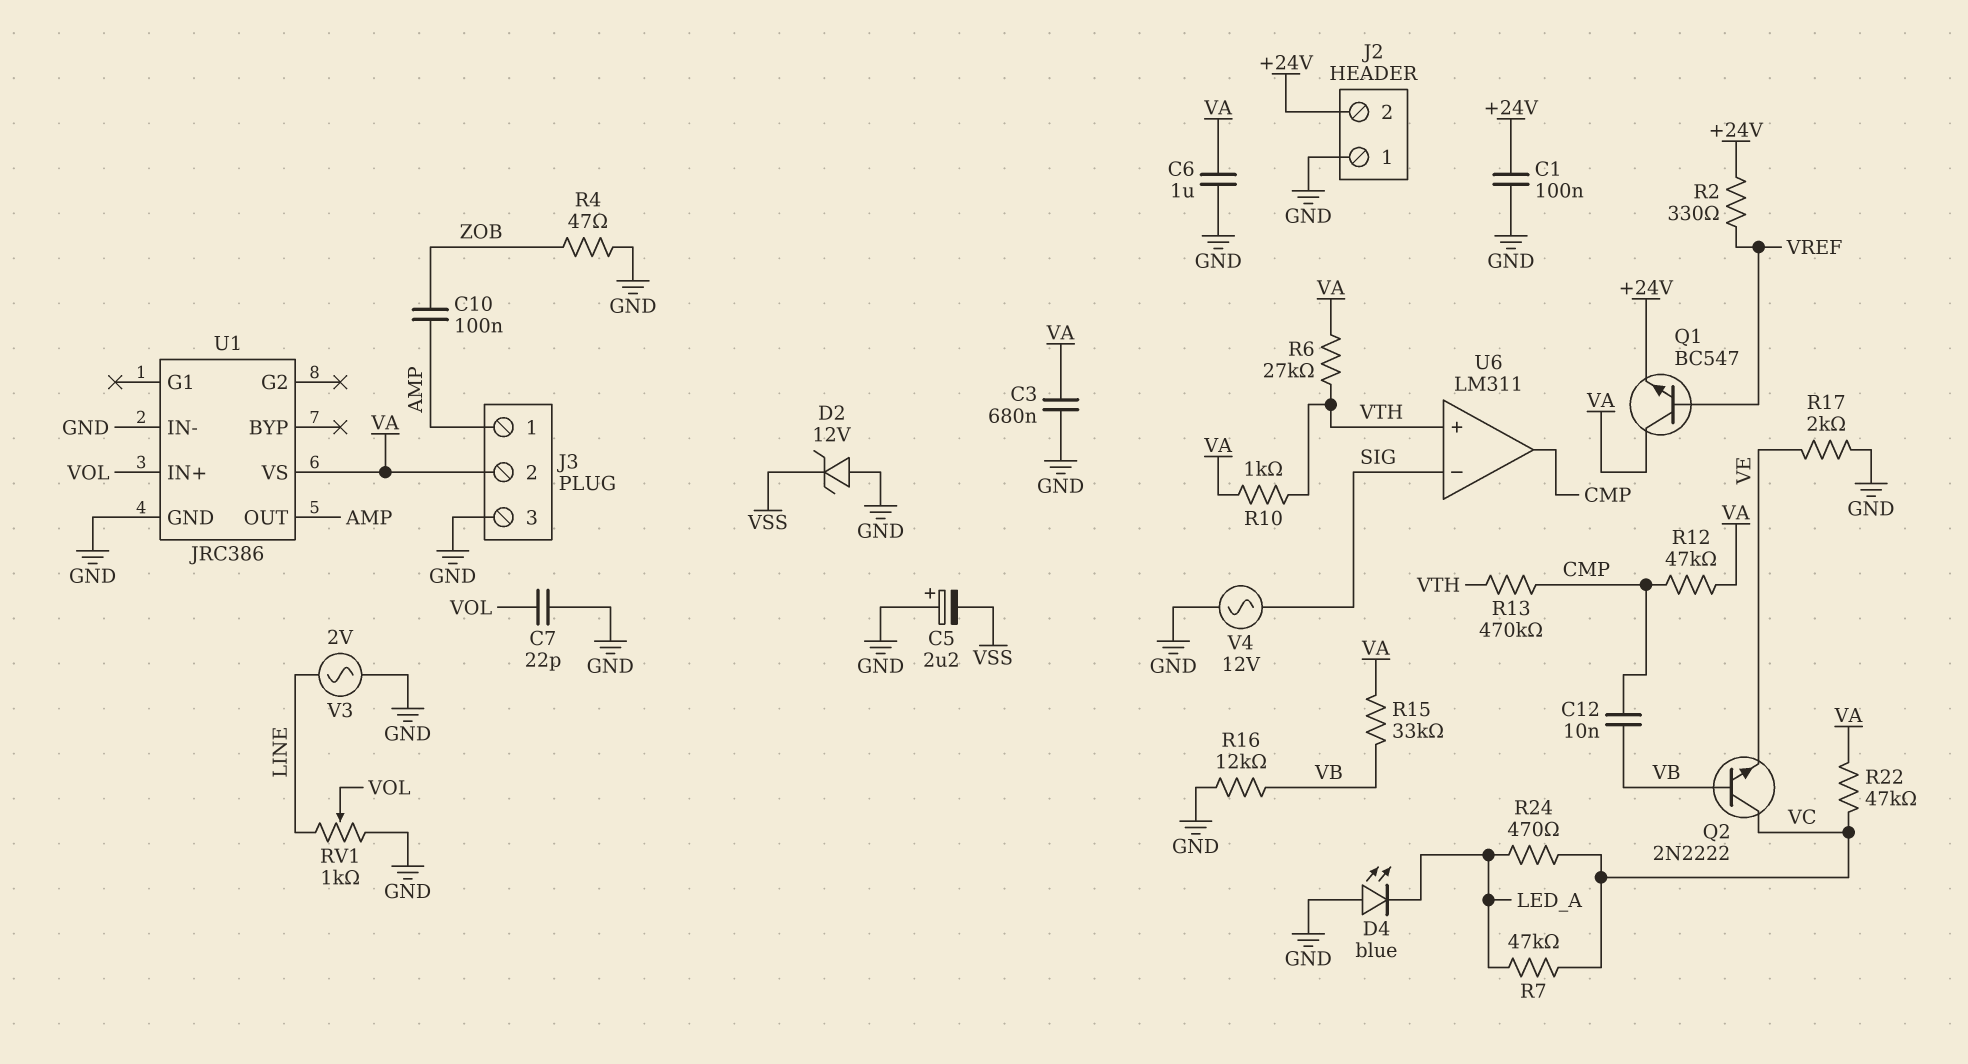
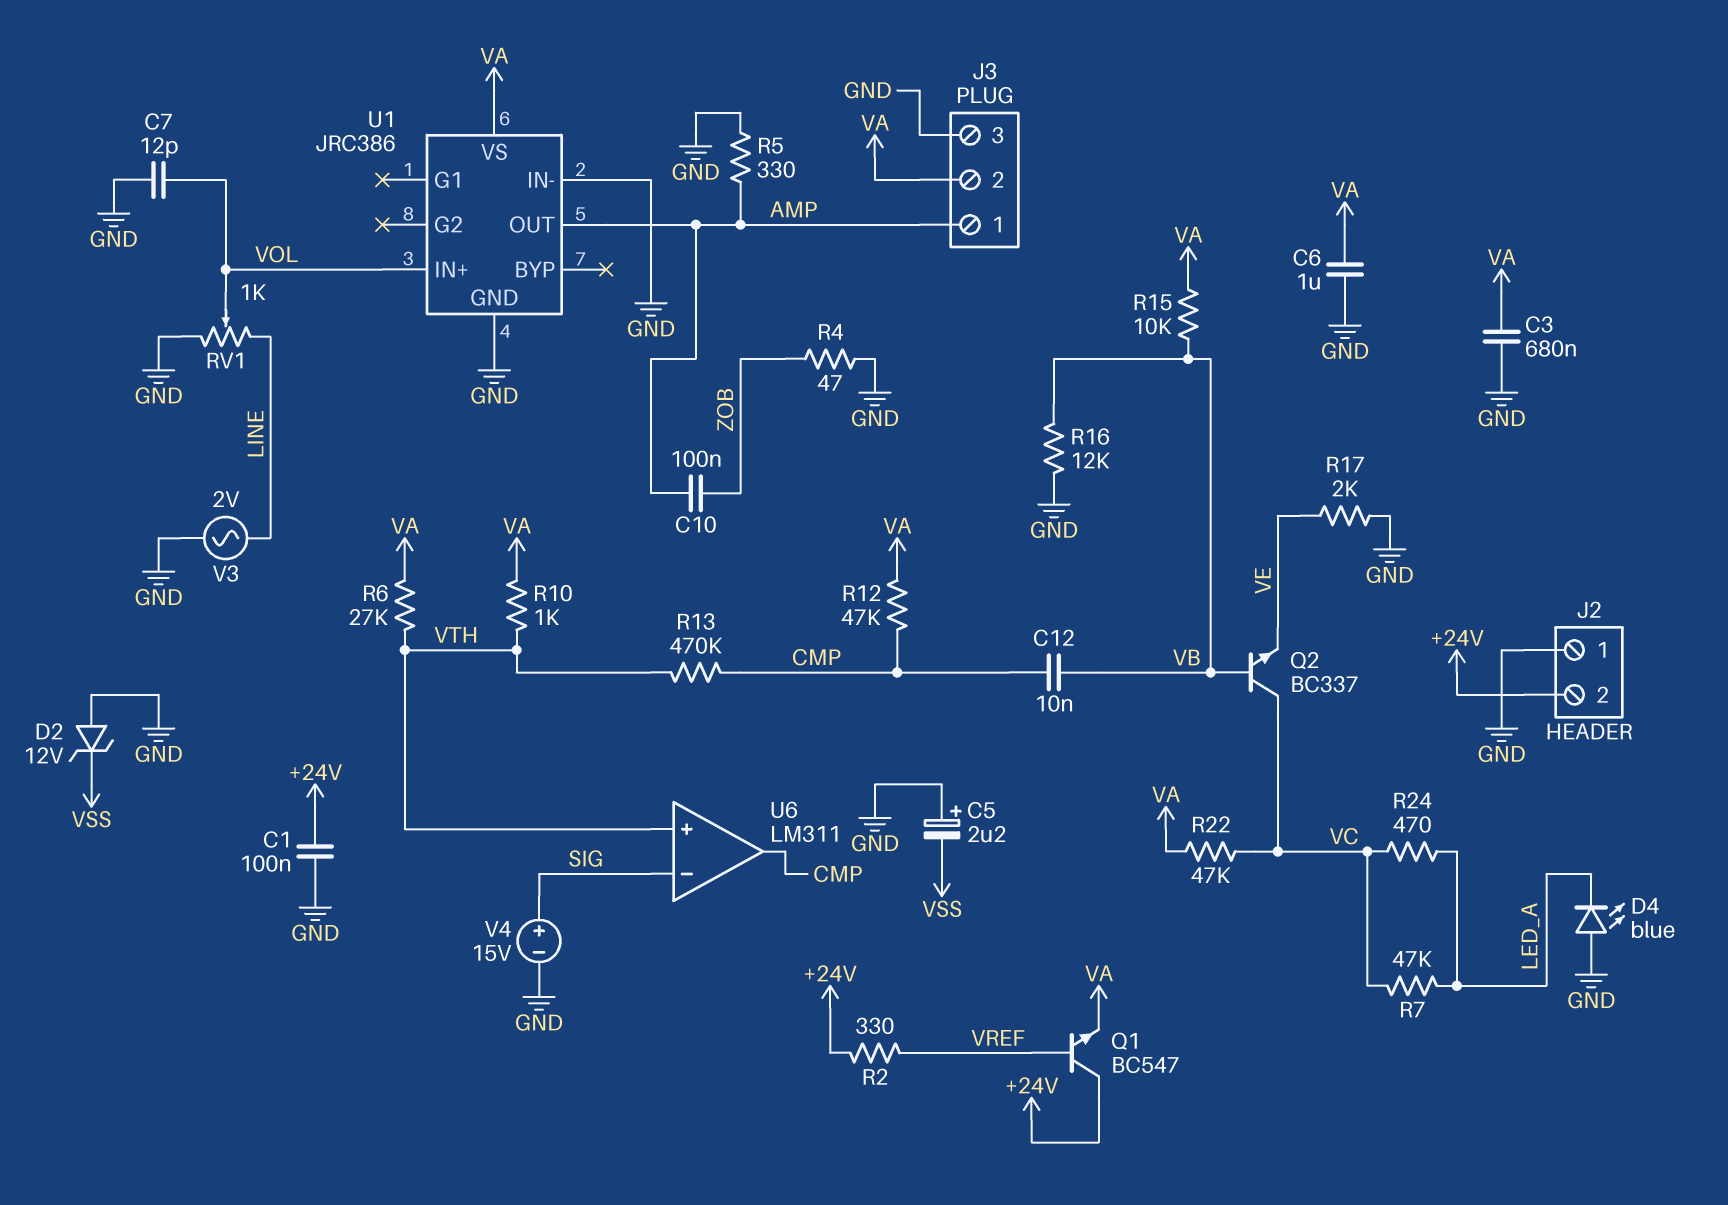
C7: 22pF (GND, VOL) -> 12pF (GND, VOL)
Q1: NPN BC547 (B VREF, C VA, E +24V) -> NPN BC547 (B VREF, C +24V, E VA)
Q2: NPN 2N2222 (B VB, C VC, E VE) -> NPN BC337 (B VB, C VC, E VE)
R5: none -> 330 (AMP, GND)
R15: 33k (VA, VB) -> 10k (VA, VB)
V4: AC 12V (GND, SIG) -> 15V (plus SIG, minus GND)

